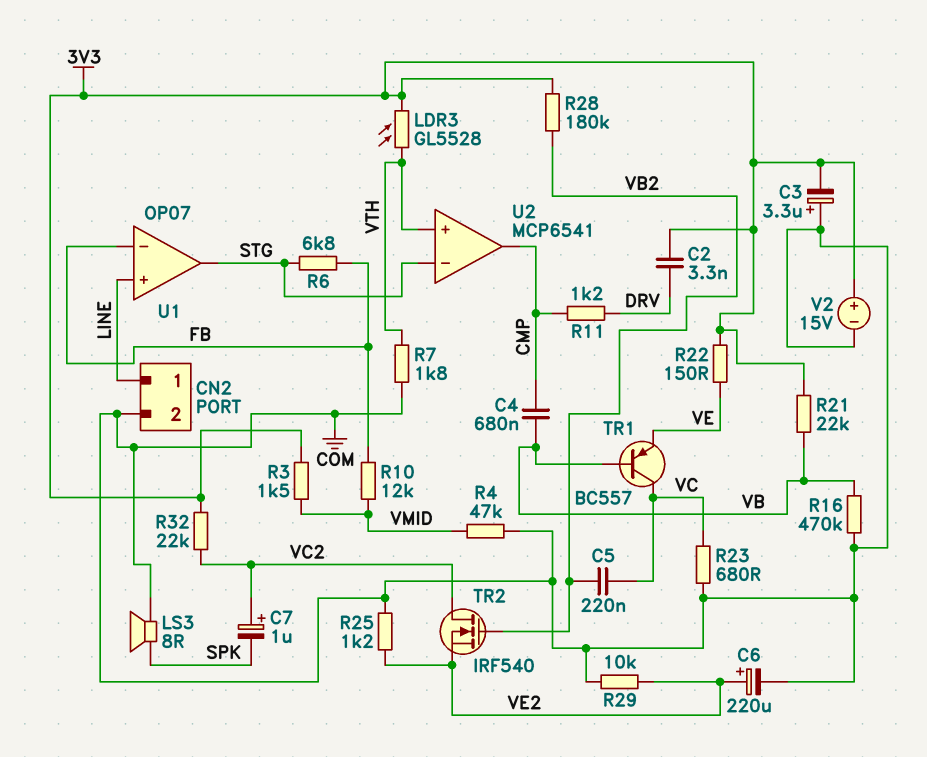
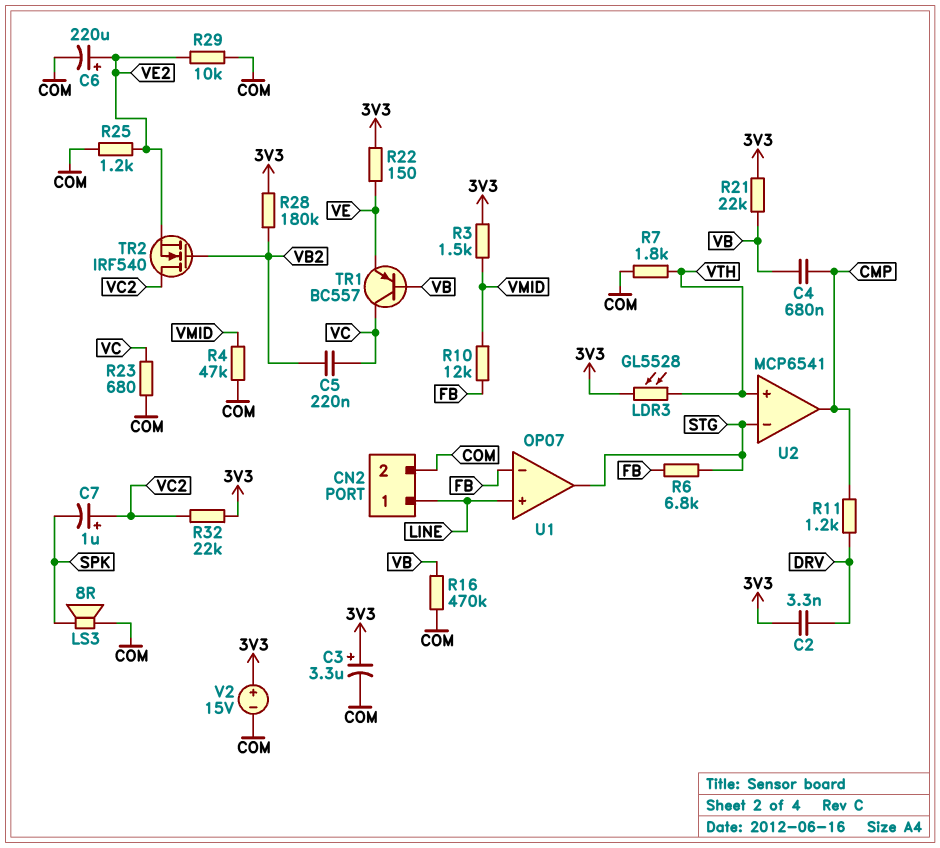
C3: 3.3uF (plus COM, minus 3V3) -> 3.3uF (plus 3V3, minus COM)

